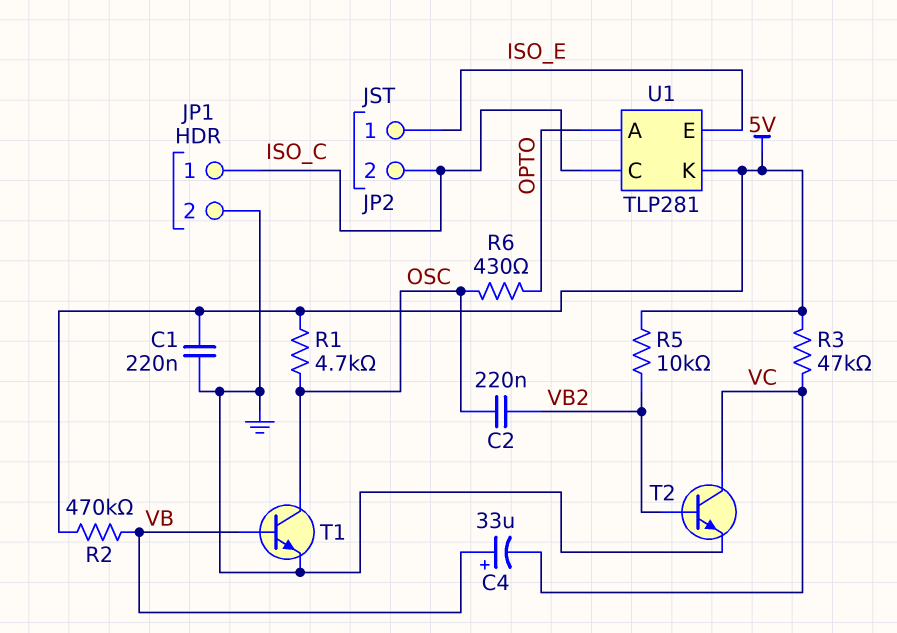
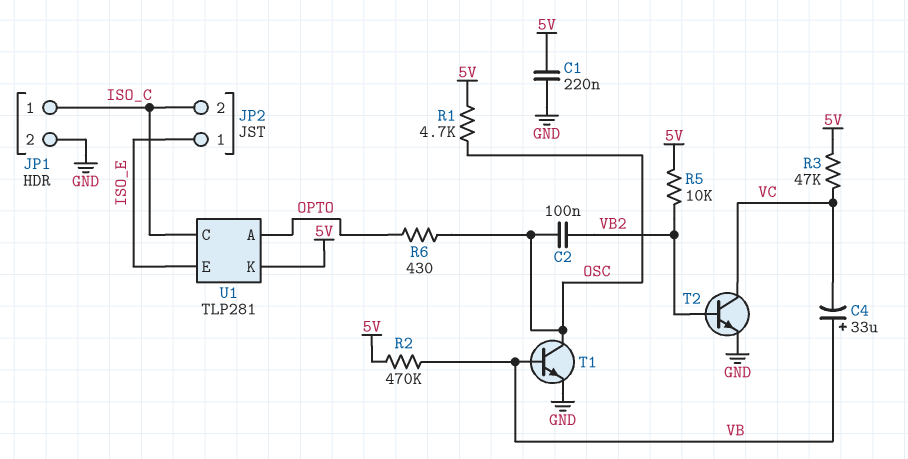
C2: 220nF (OSC, VB2) -> 100nF (OSC, VB2)

